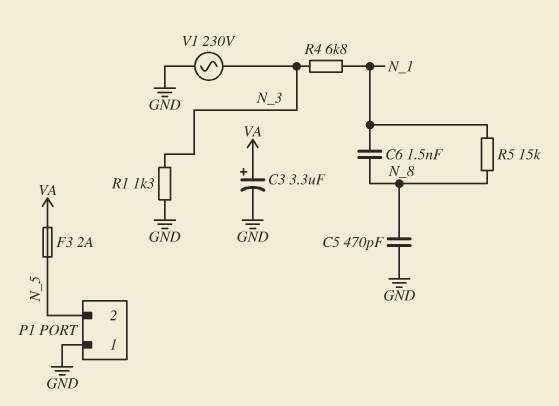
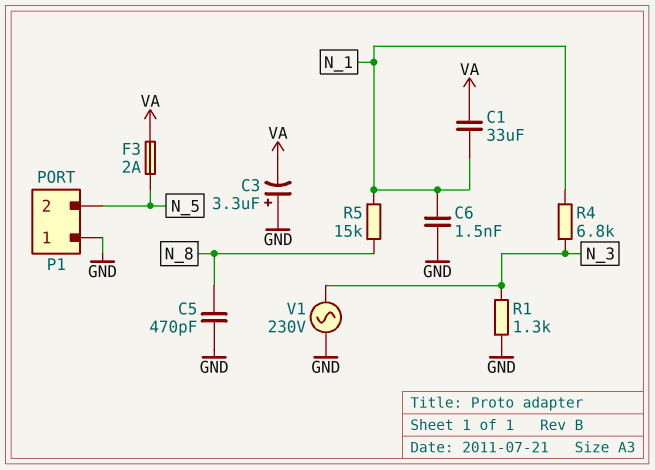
C1: none -> 33uF (N_1, VA)
C3: 3.3uF (plus VA, minus GND) -> 3.3uF (plus GND, minus VA)
C6: 1.5nF (N_1, N_8) -> 1.5nF (GND, N_1)

